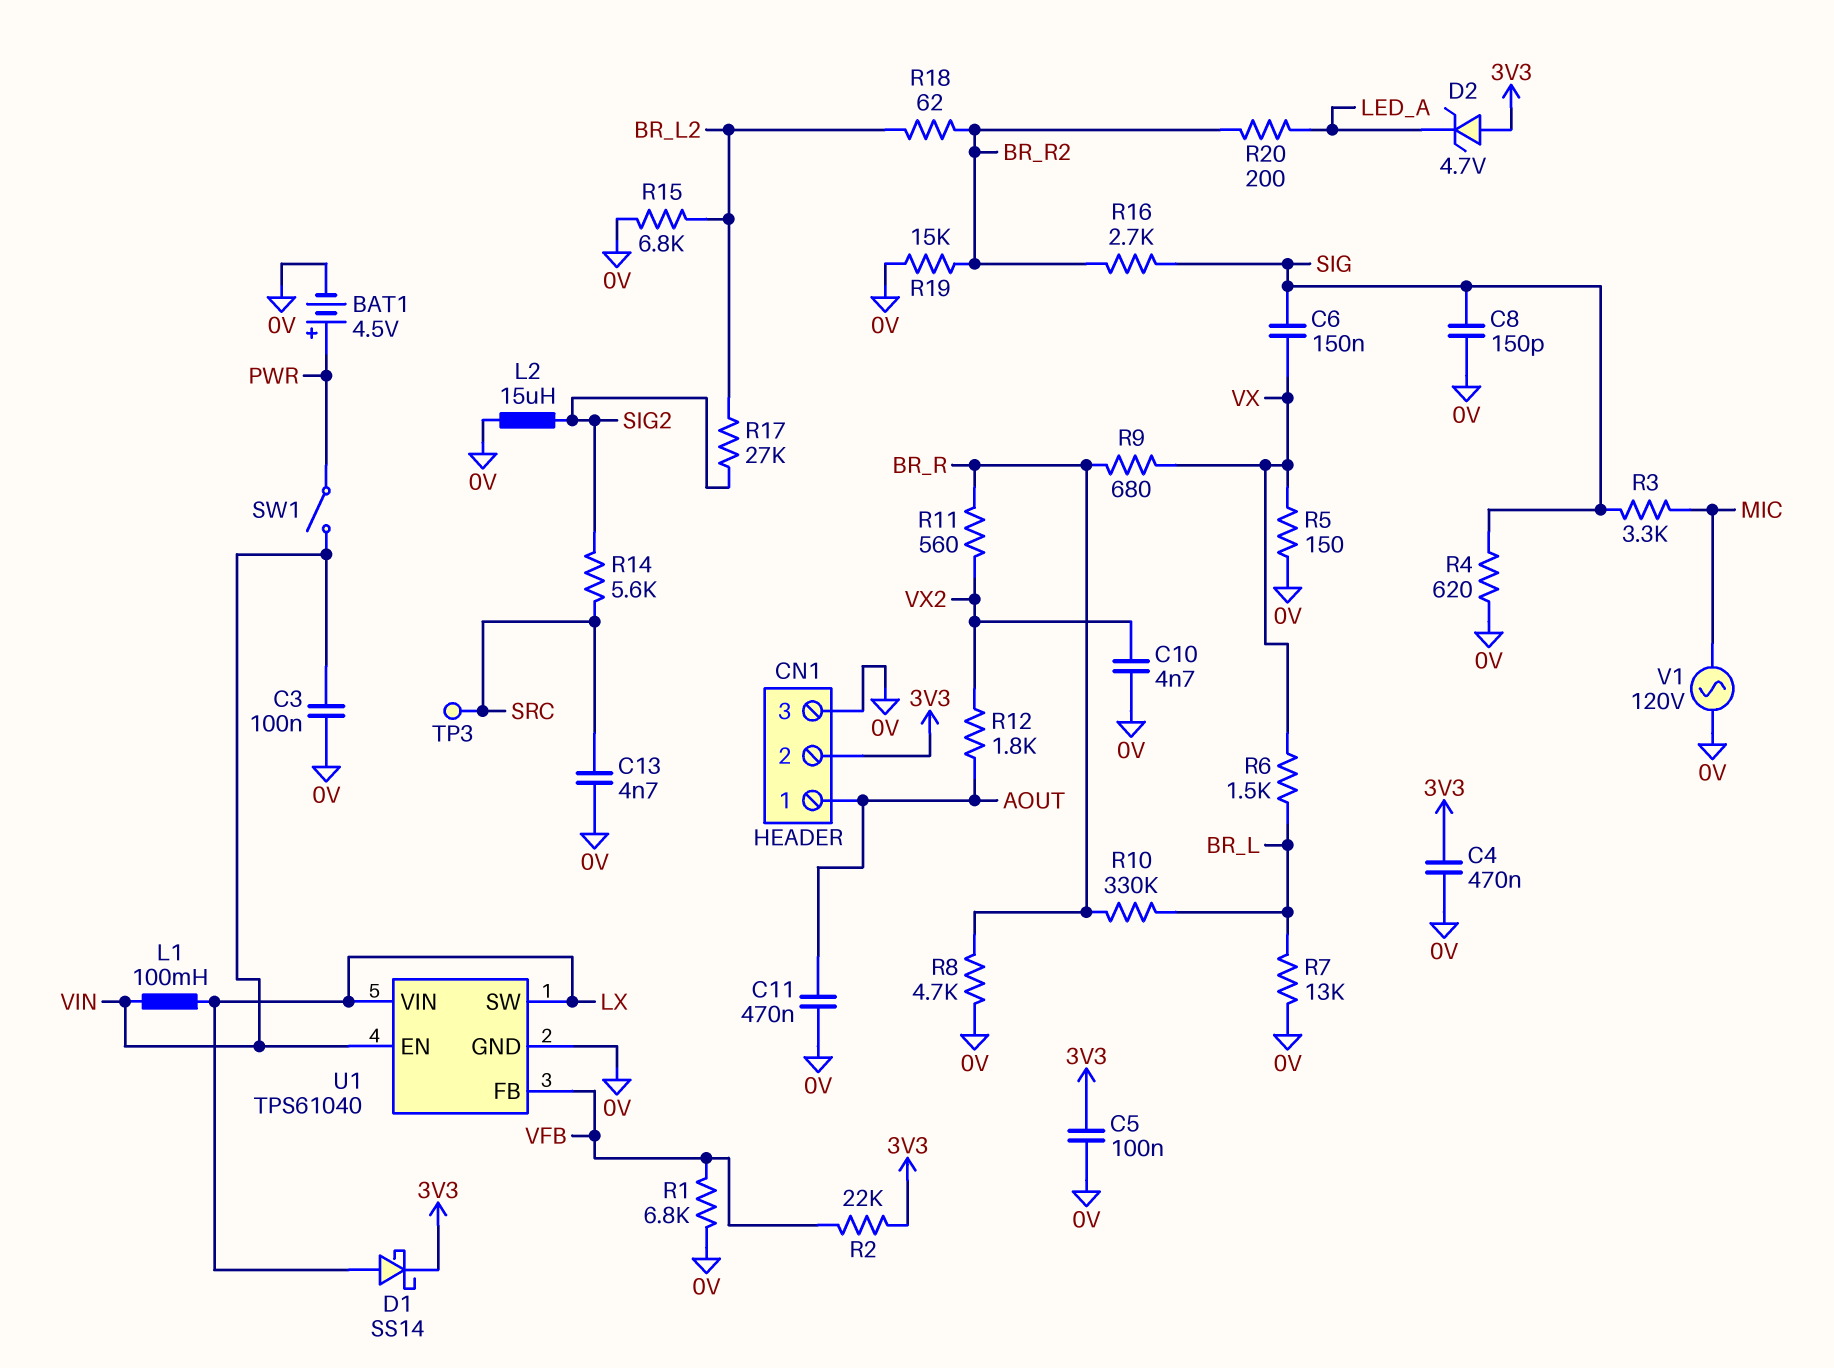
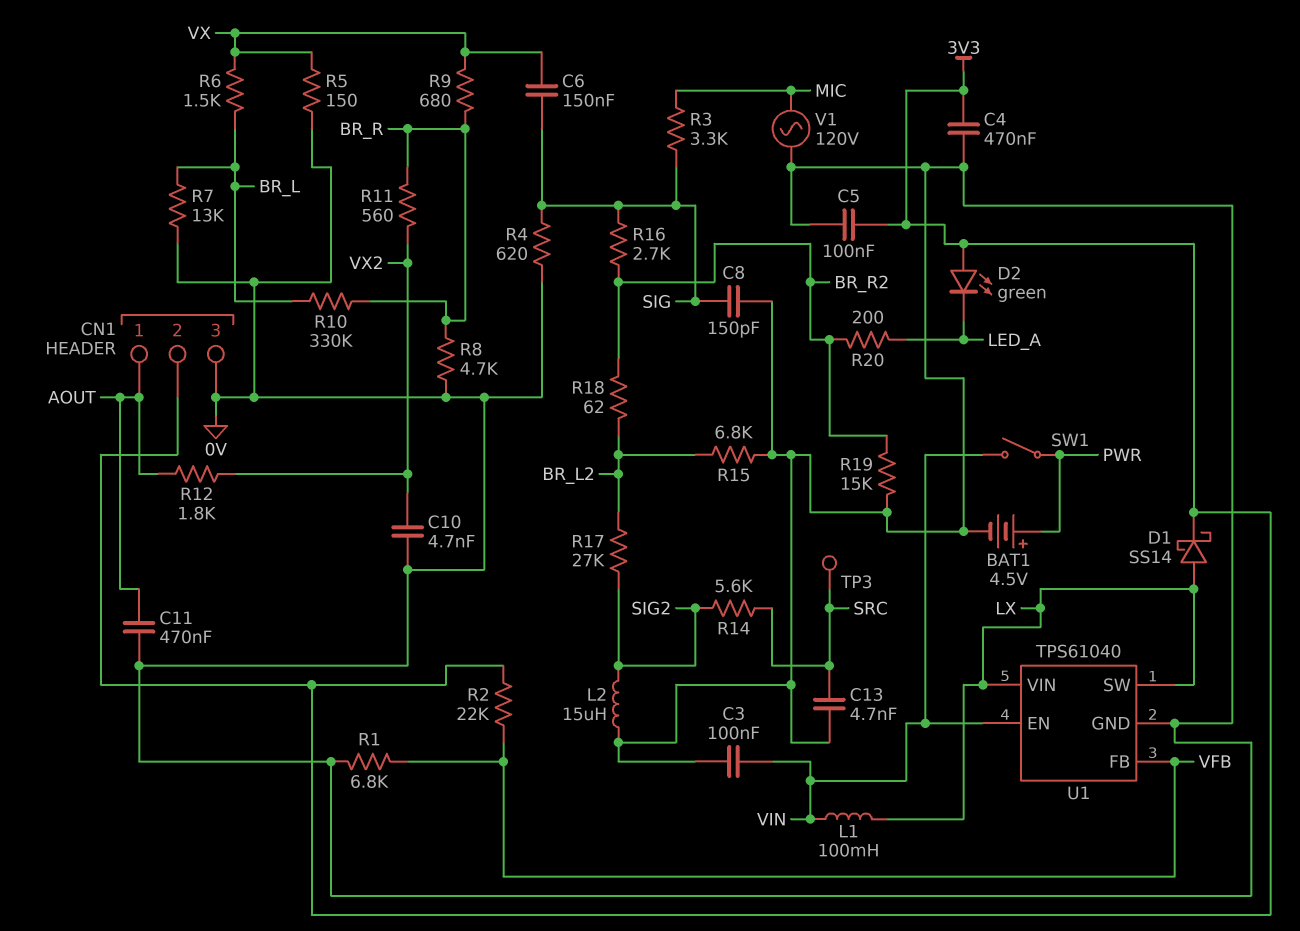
D2: zener 4.7V (A 3V3, K LED_A) -> LED green (A 3V3, K LED_A)

